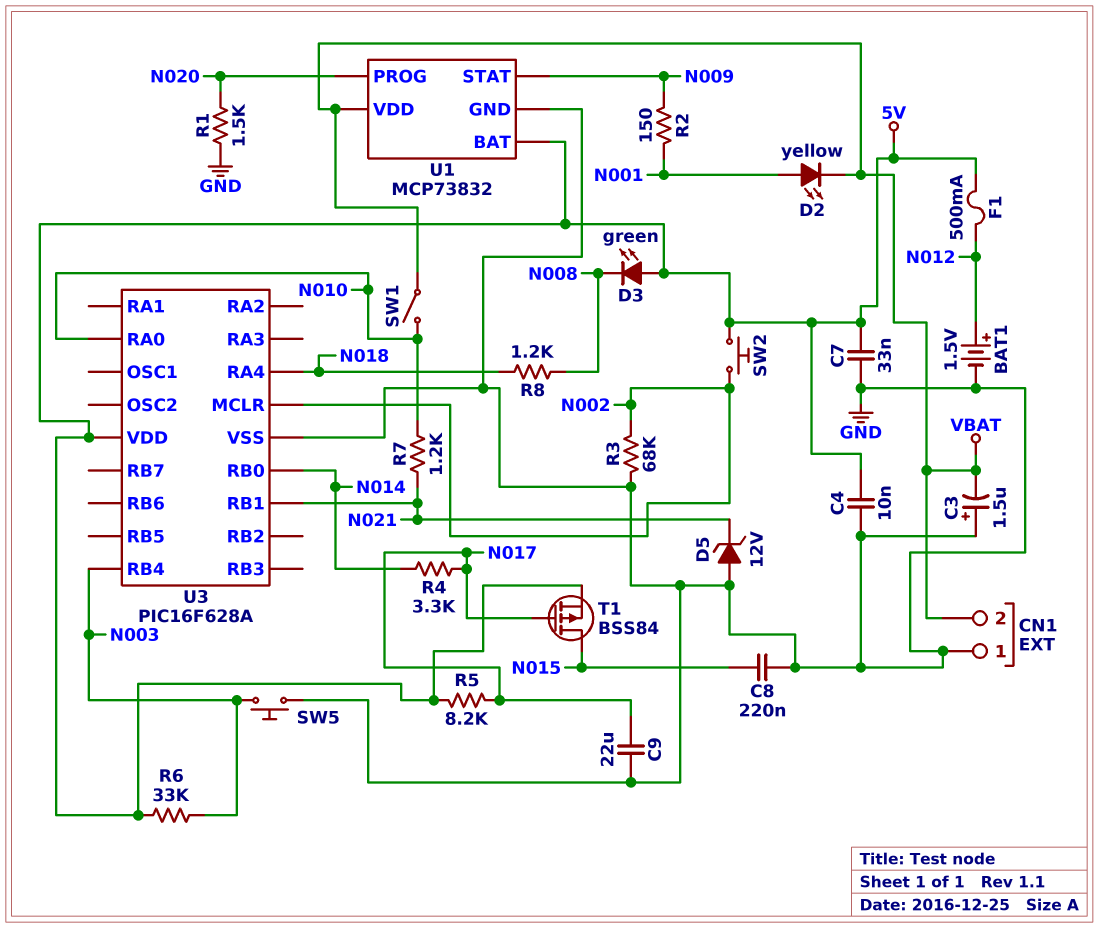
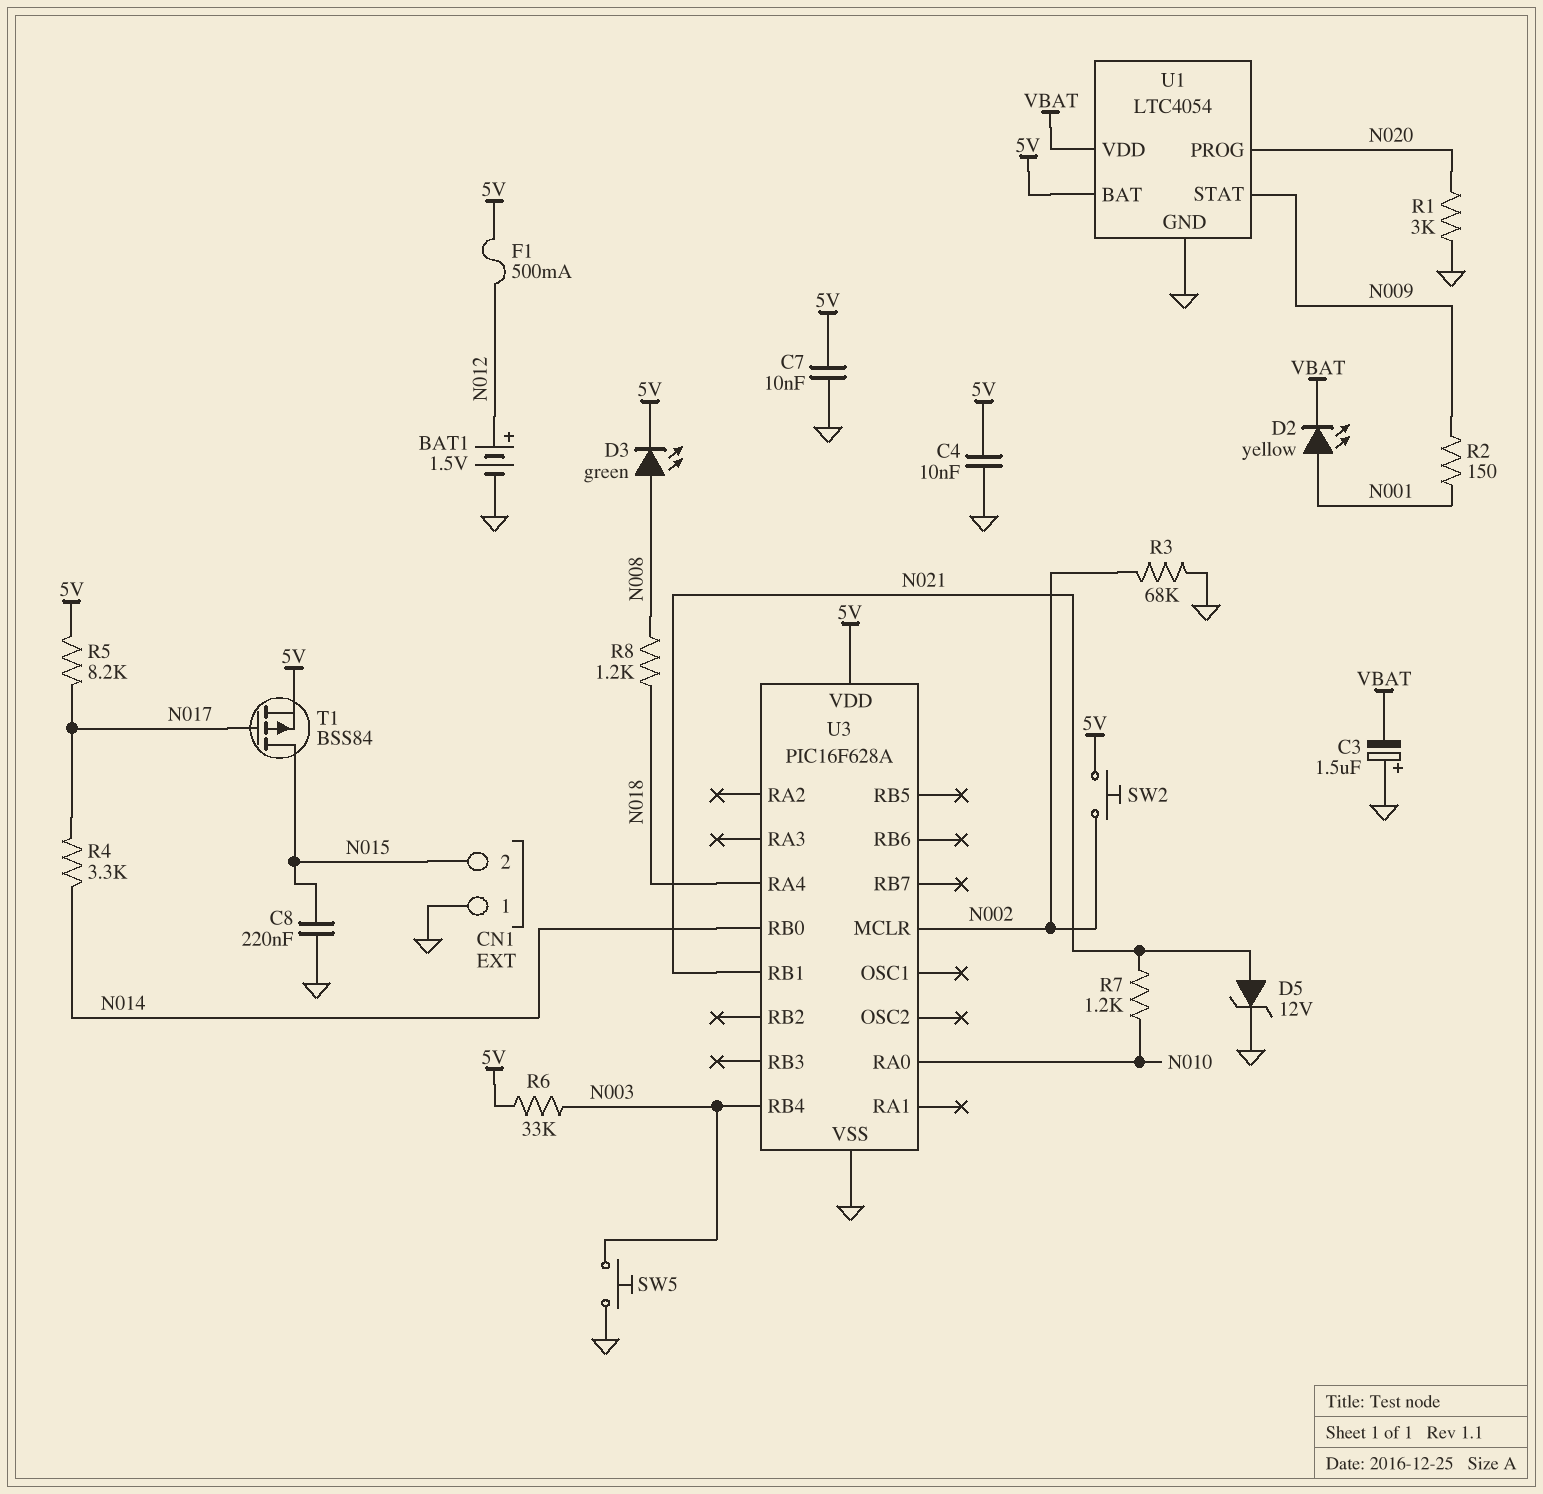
C7: 33nF (5V, GND) -> 10nF (5V, GND)
C9: 22uF (GND, N017) -> none
CN1 pin 2: VBAT -> N015
D3: LED green (A 5V, K N008) -> LED green (A N008, K 5V)
D5: zener 12V (A GND, K N021) -> zener 12V (A N021, K GND)
R1: 1.5k (GND, N020) -> 3k (GND, N020)
SW1: switch (N010, VBAT) -> none
U1: MCP73832 -> LTC4054

